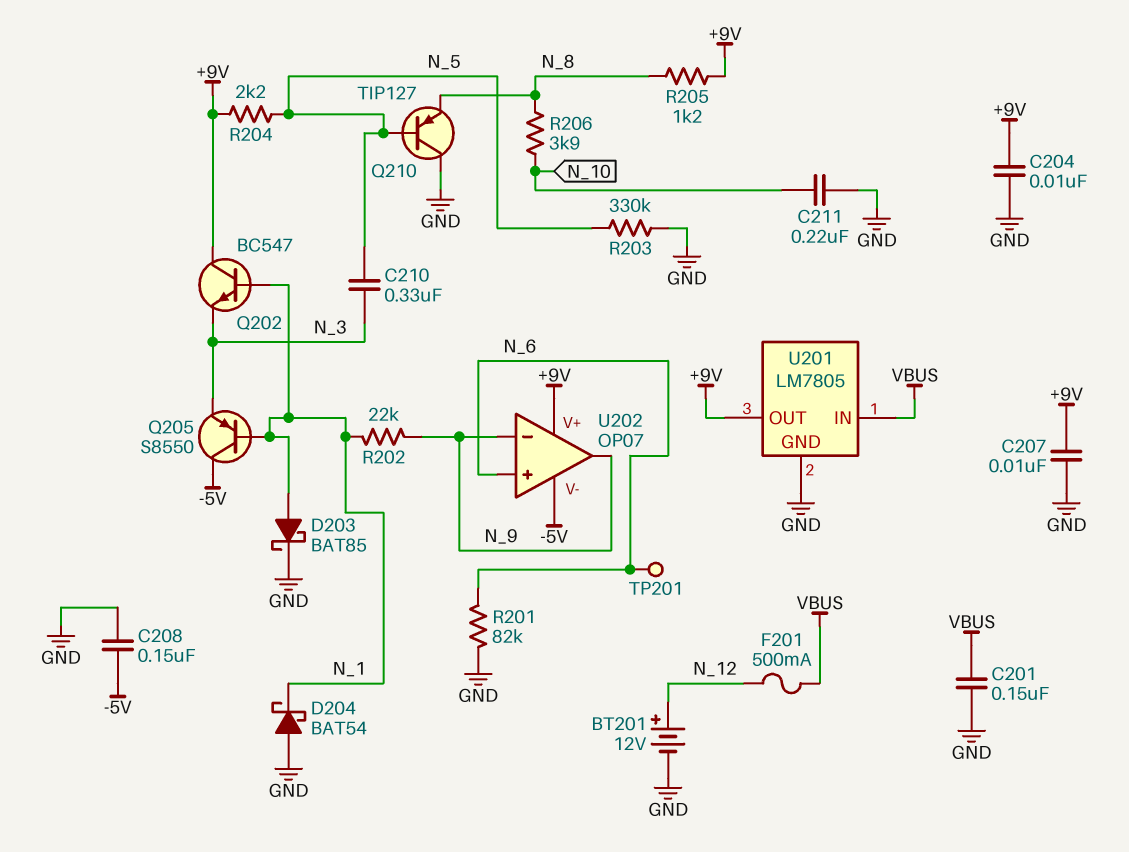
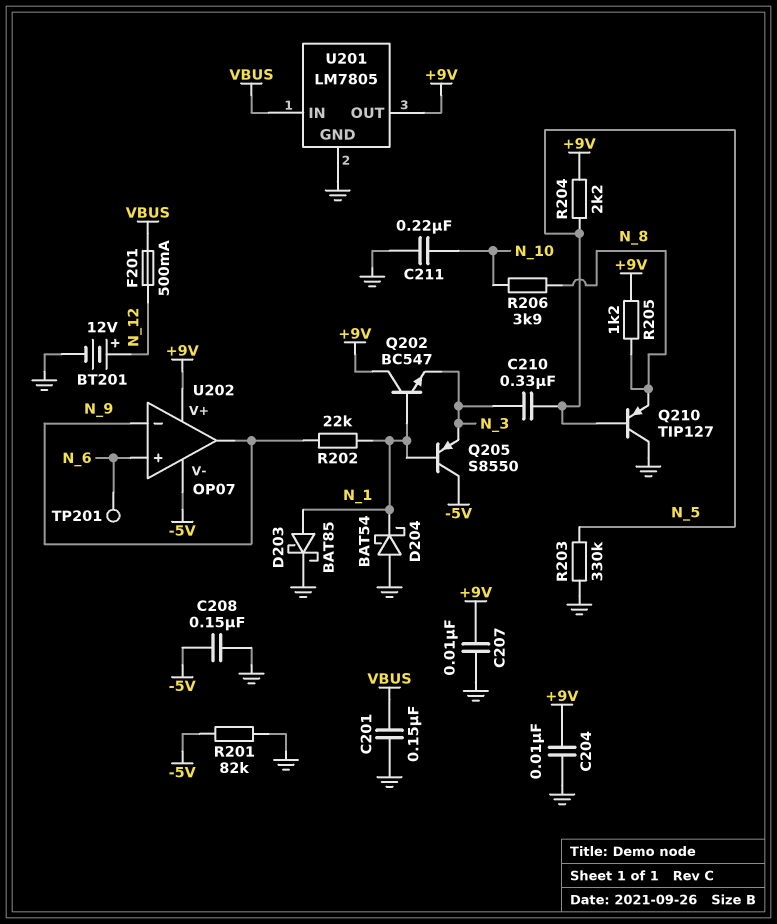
R201: 82k (GND, N_6) -> 82k (-5V, GND)

